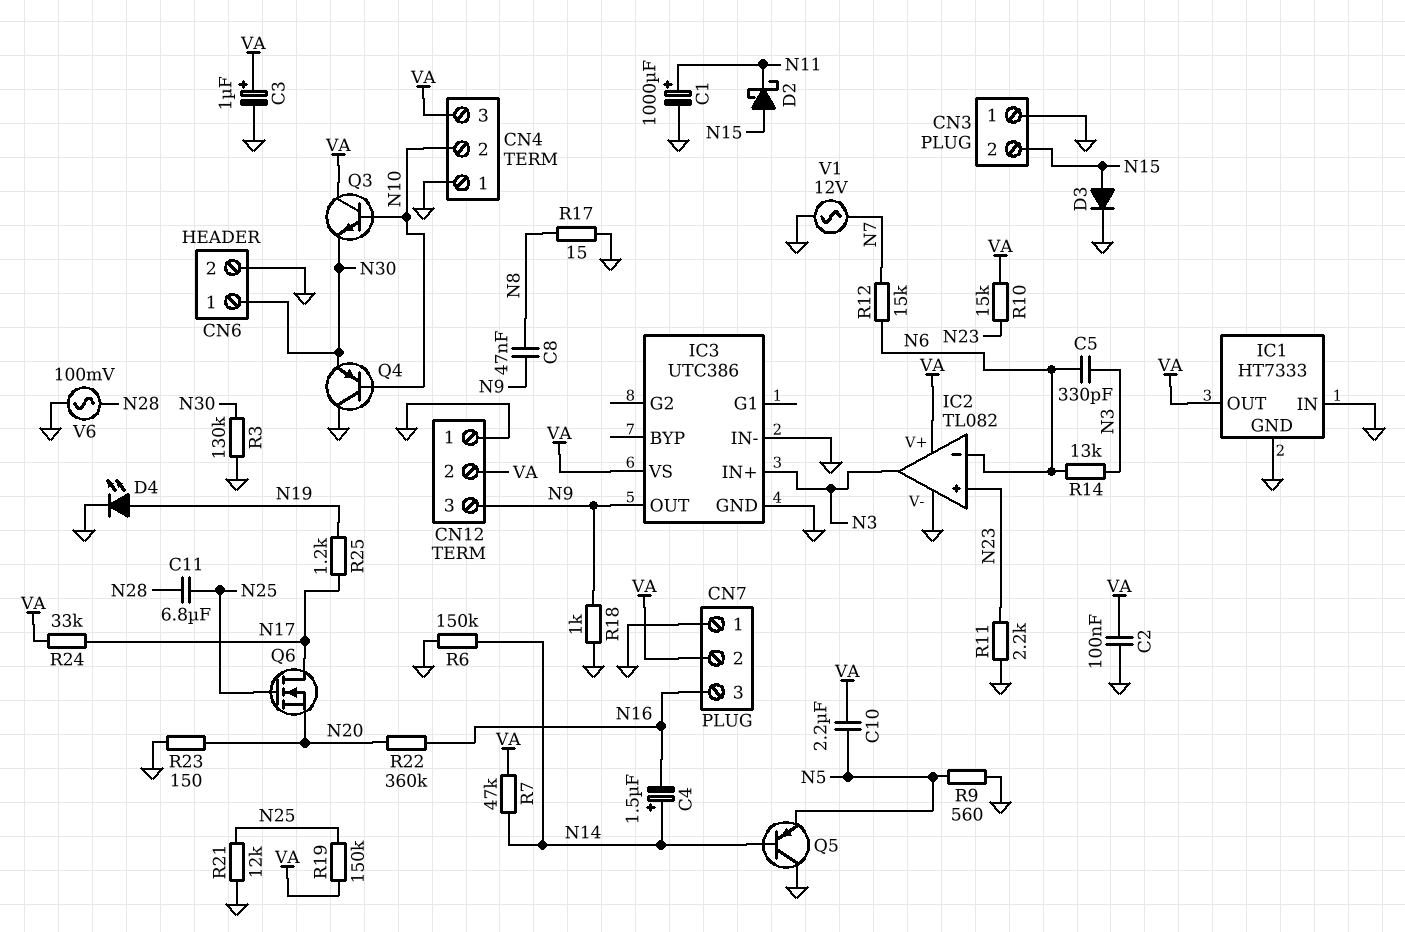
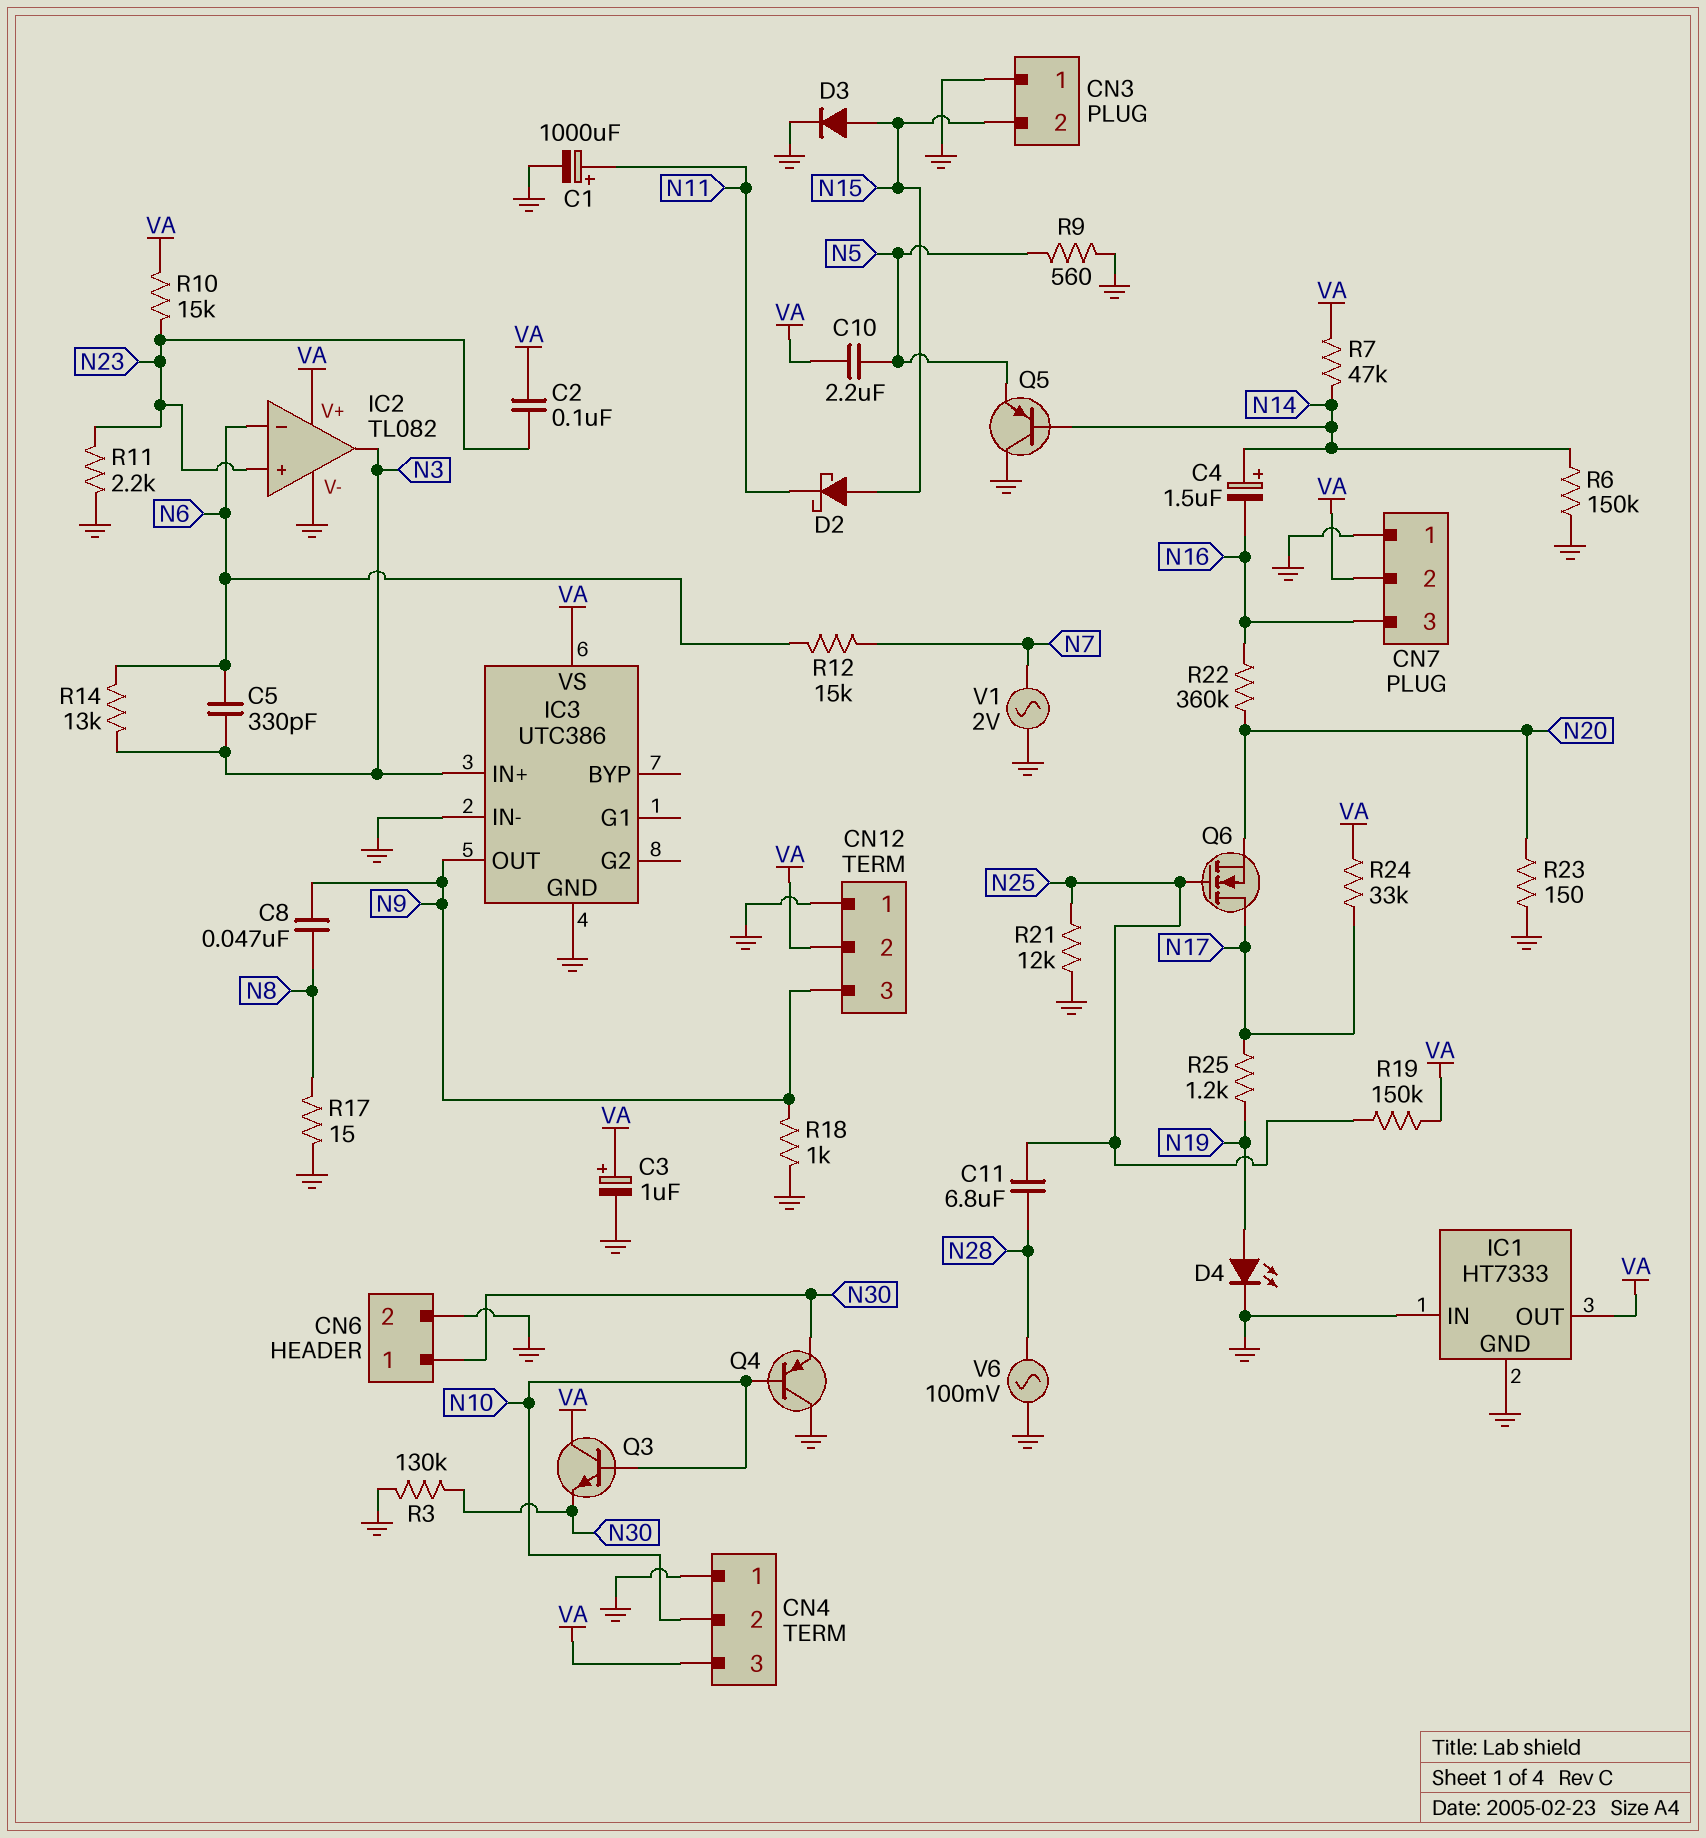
C2: 100nF (GND, VA) -> 100nF (N23, VA)
V1: AC 12V (GND, N7) -> AC 2V (GND, N7)

